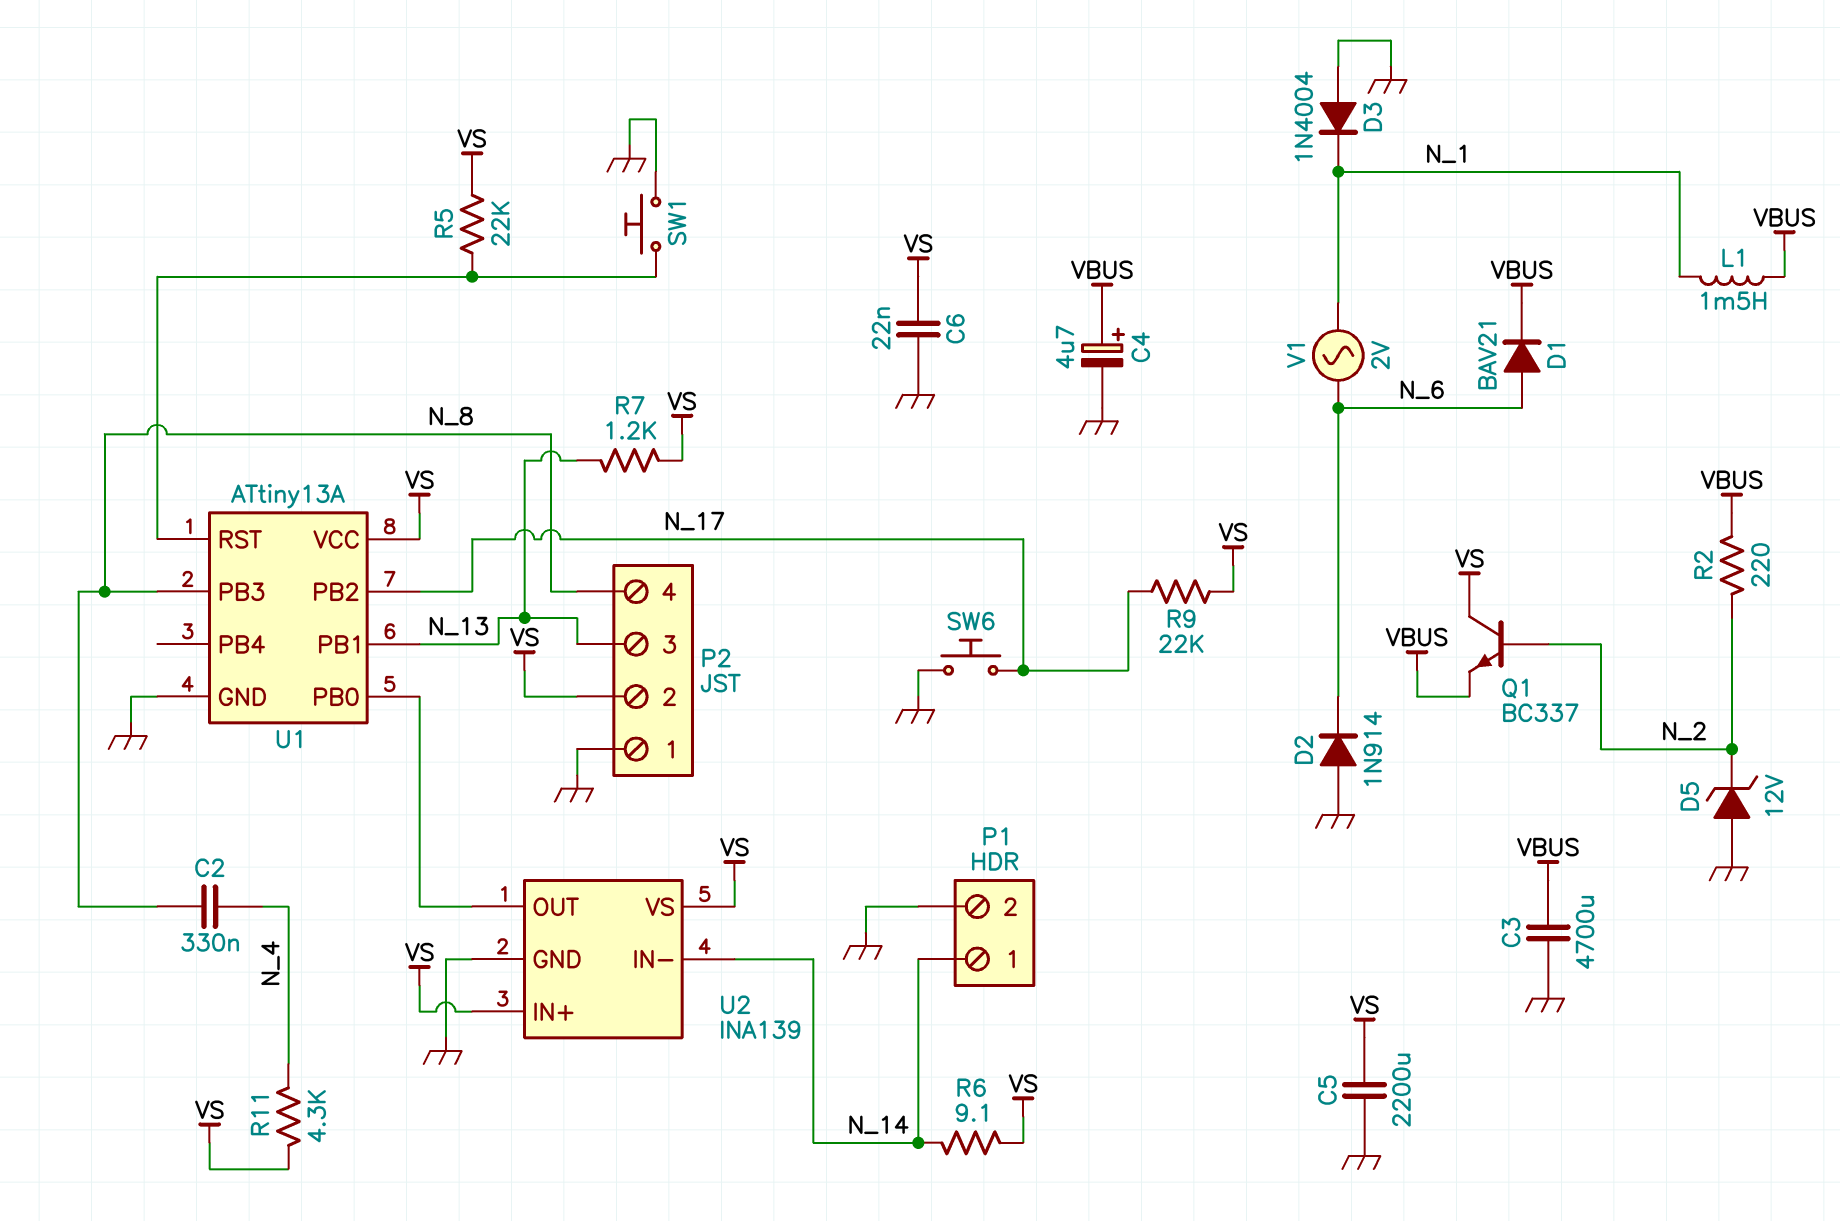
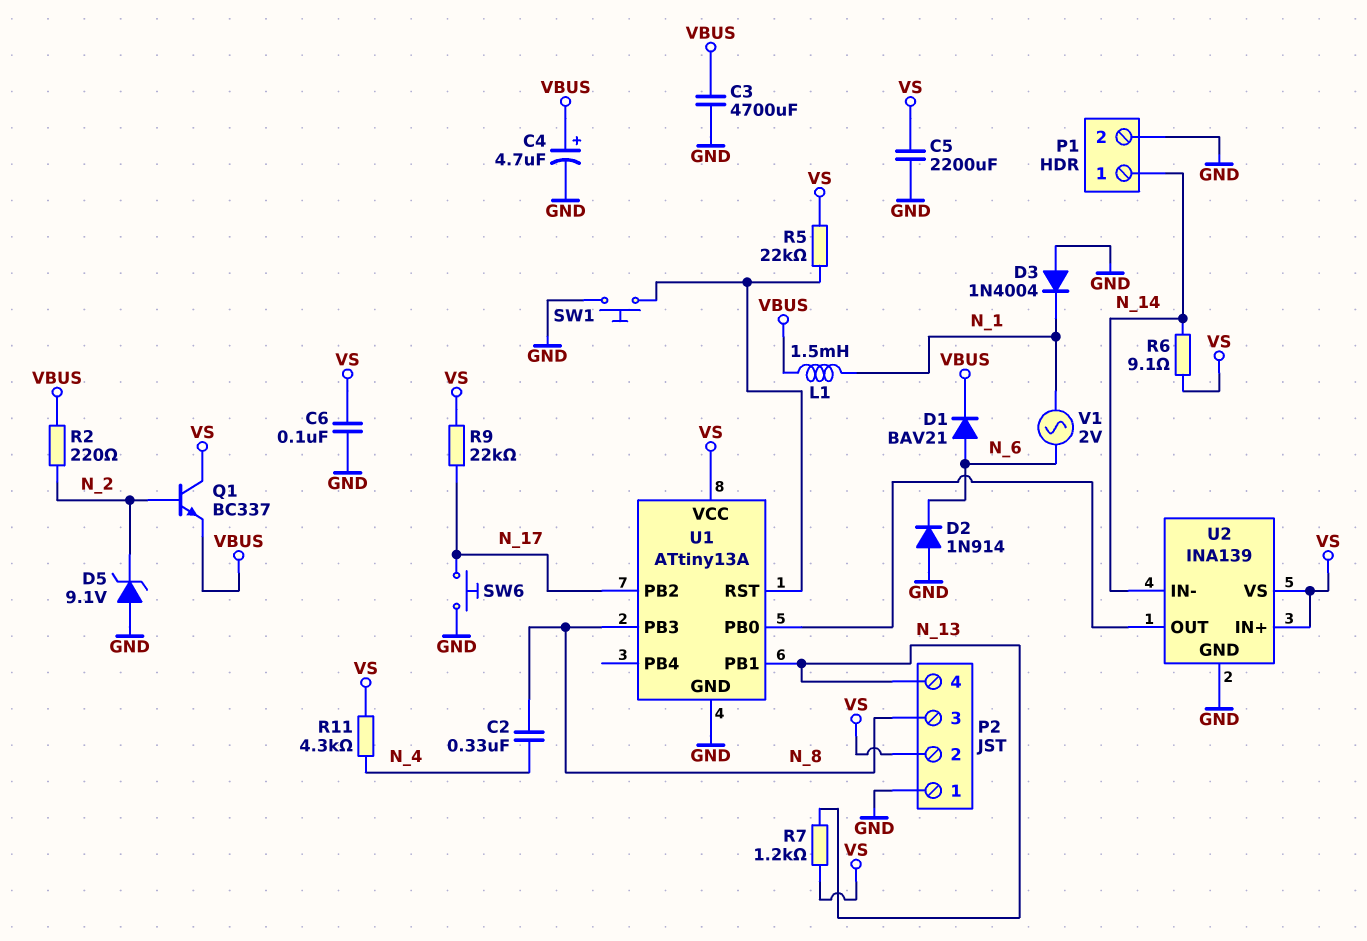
C6: 22nF (GND, VS) -> 100nF (GND, VS)
D5: zener 12V (A GND, K N_2) -> zener 9.1V (A GND, K N_2)
P2 pin 3: N_13 -> N_8
P2 pin 4: N_8 -> N_13

